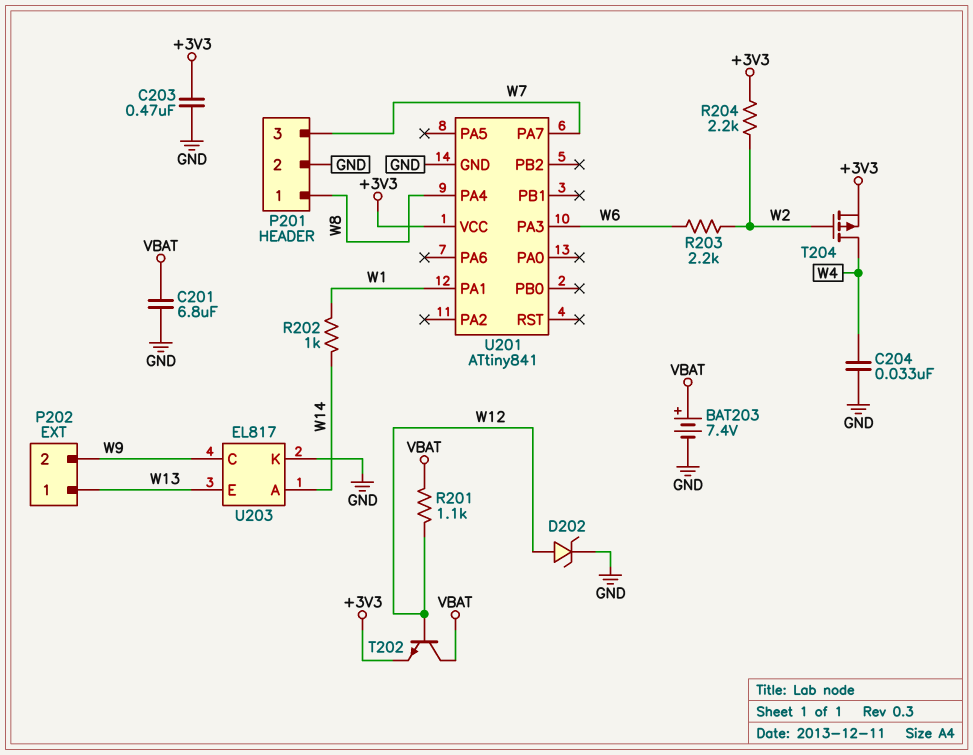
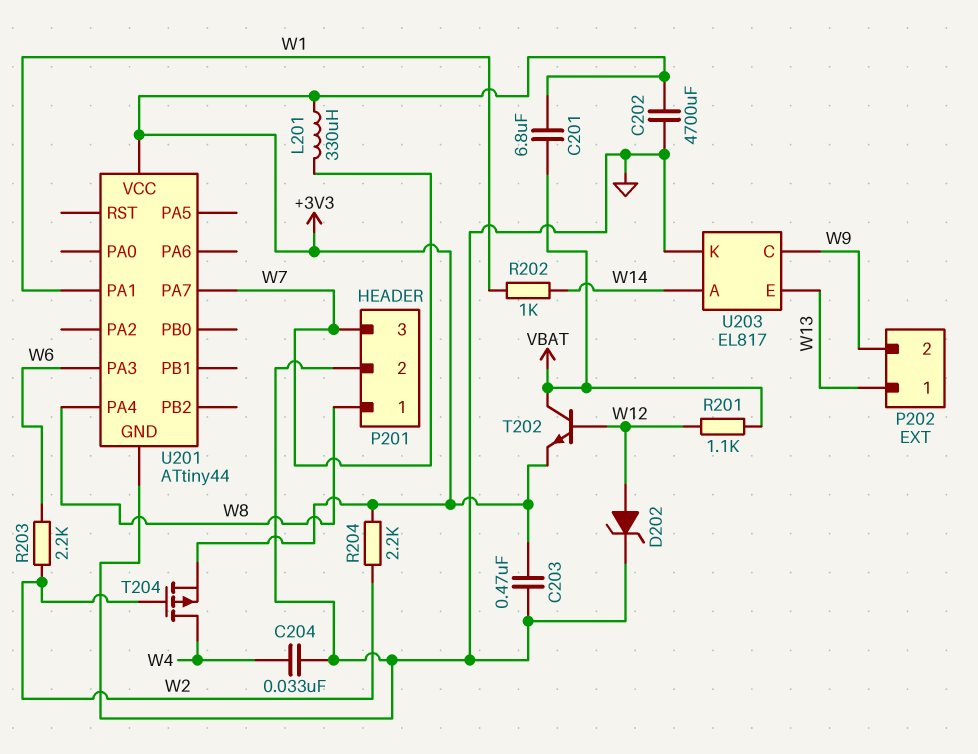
BAT203: 7.4V (plus VBAT, minus GND) -> none
C201: 6.8uF (GND, VBAT) -> 6.8uF (+3V3, VBAT)
C202: none -> 4700uF (+3V3, GND)
L201: none -> 330uH (+3V3, W7)
U201: ATtiny841 -> ATtiny44

